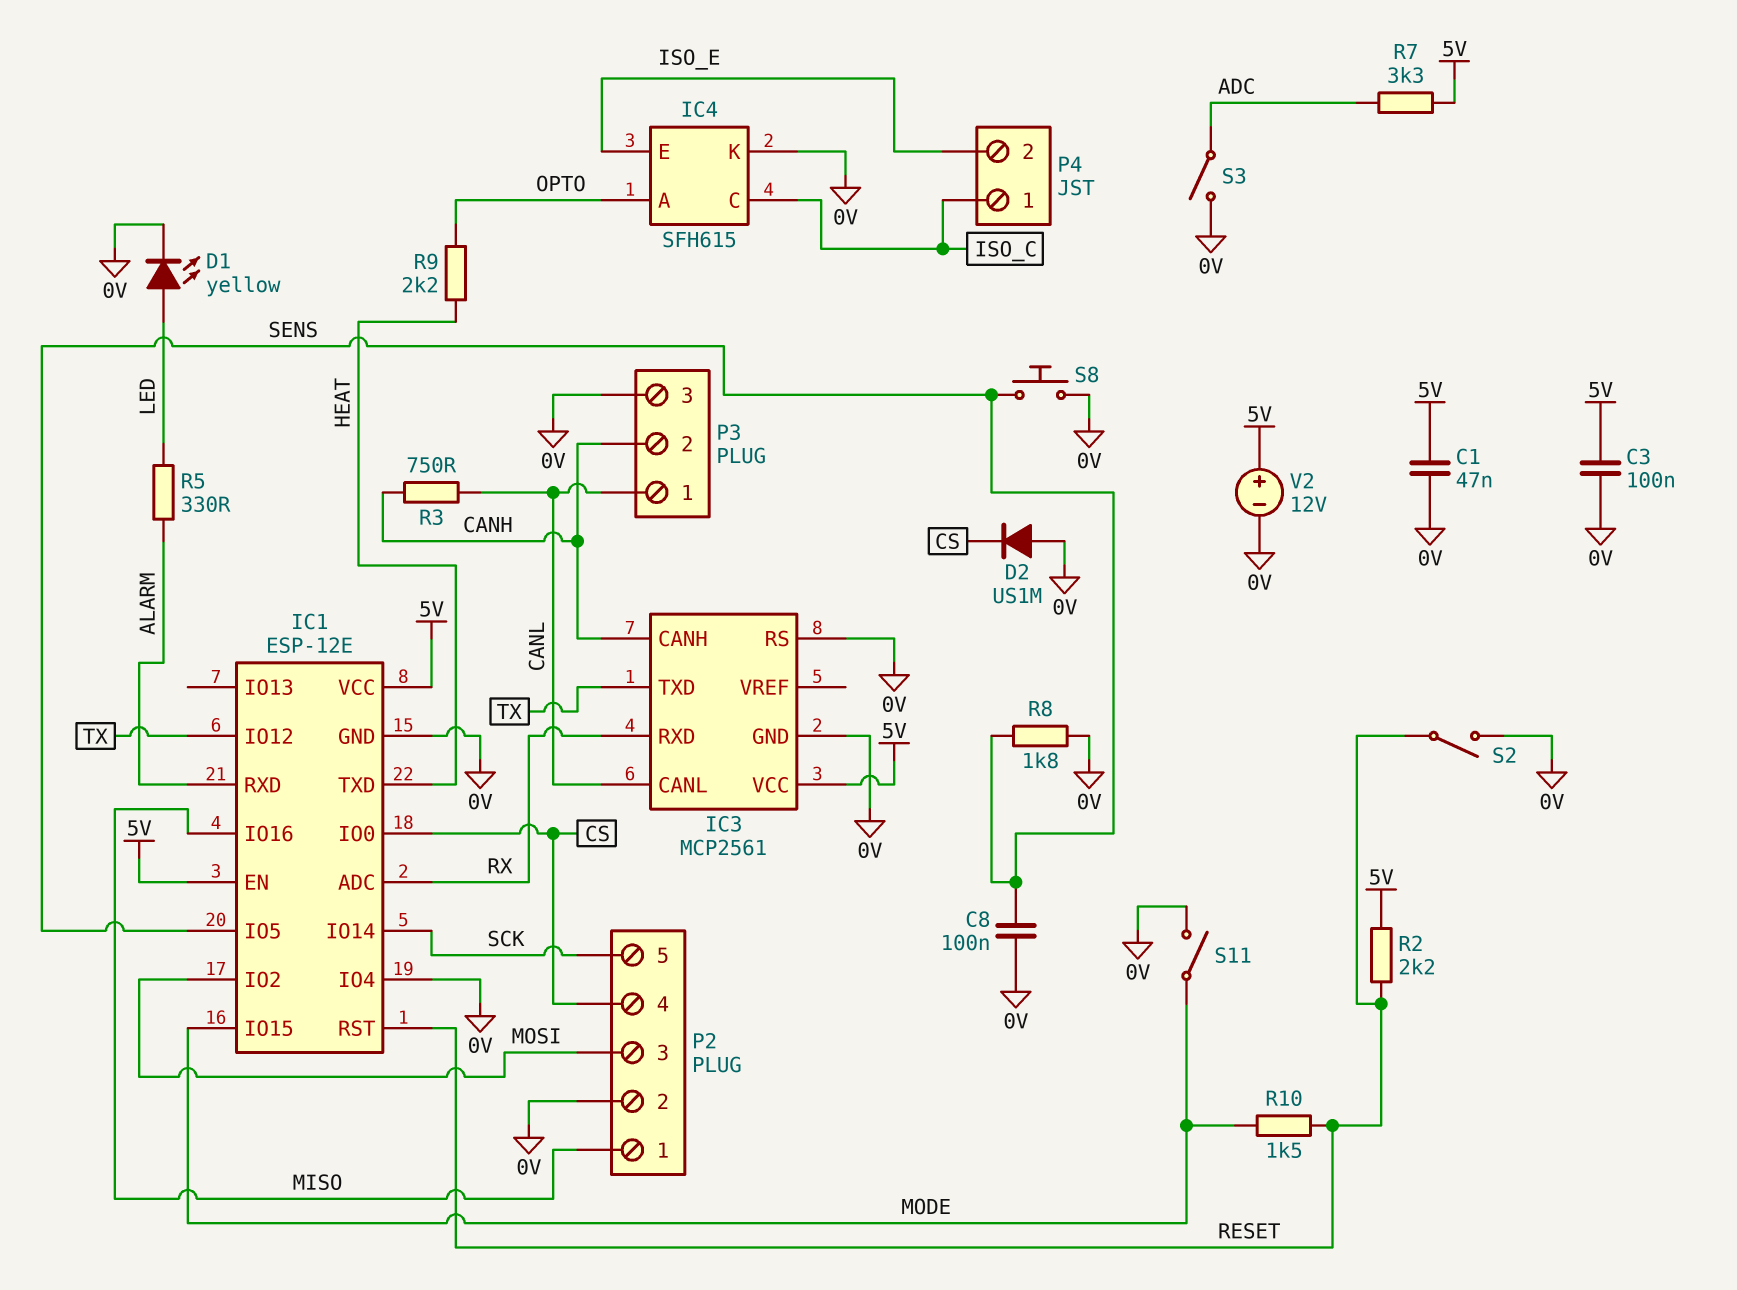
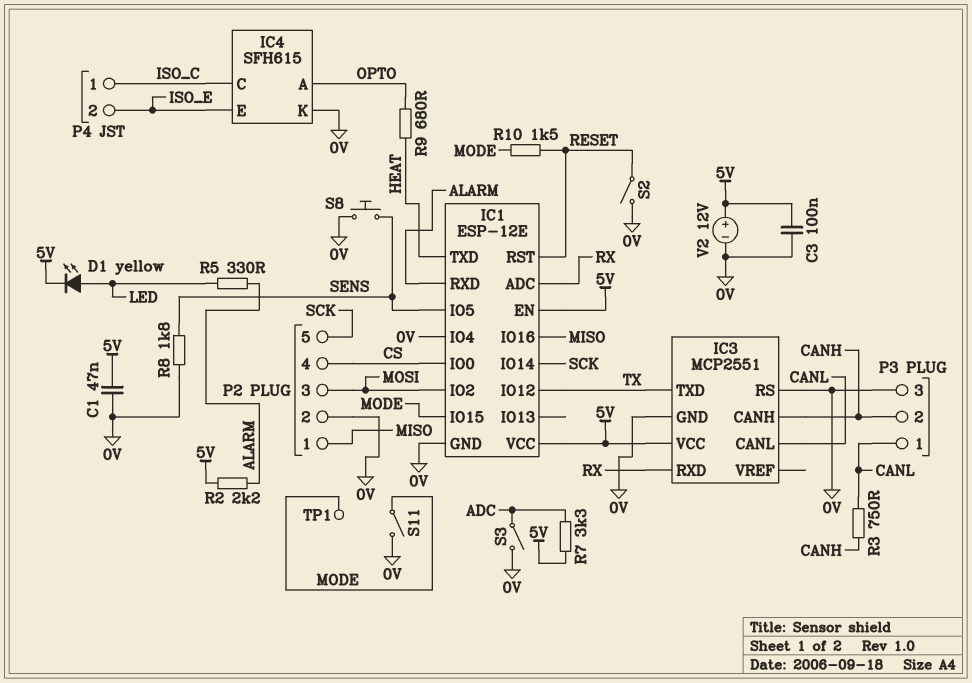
C8: 100nF (0V, SENS) -> none
D1: LED yellow (A LED, K 0V) -> LED yellow (A LED, K 5V)
D2: diode US1M (A 0V, K CS) -> none
IC3: MCP2561 -> MCP2551
R2: 2.2k (5V, RESET) -> 2.2k (5V, ALARM)
R9: 2.2k (HEAT, OPTO) -> 680 (HEAT, OPTO)
TP1: none -> test point (MODE)

